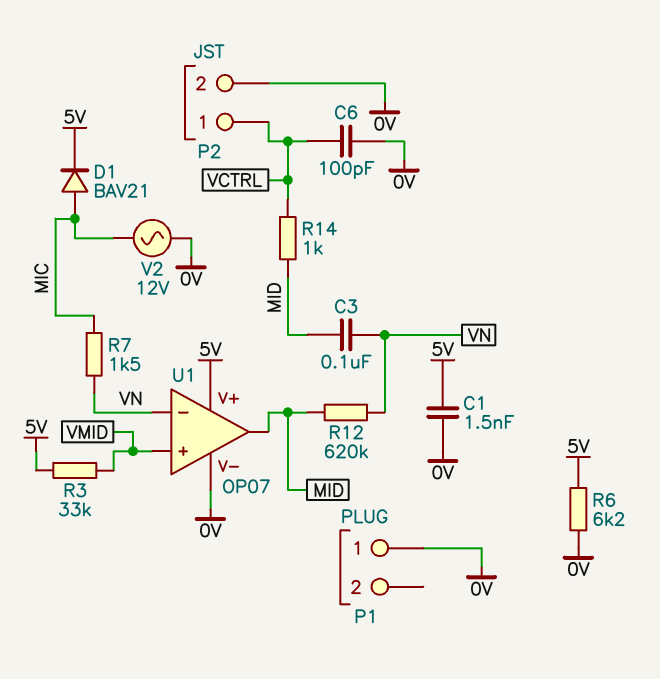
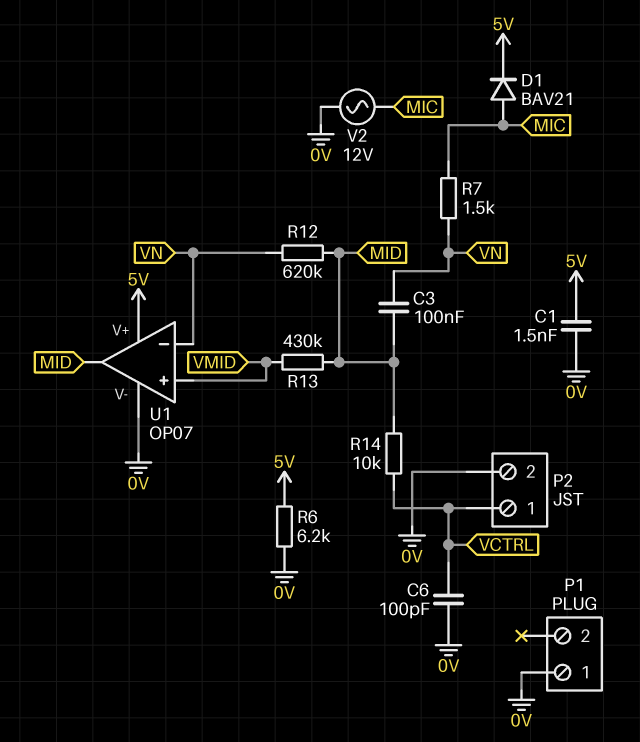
R3: 33k (5V, VMID) -> none
R13: none -> 430k (MID, VMID)
R14: 1k (MID, VCTRL) -> 10k (MID, VCTRL)

